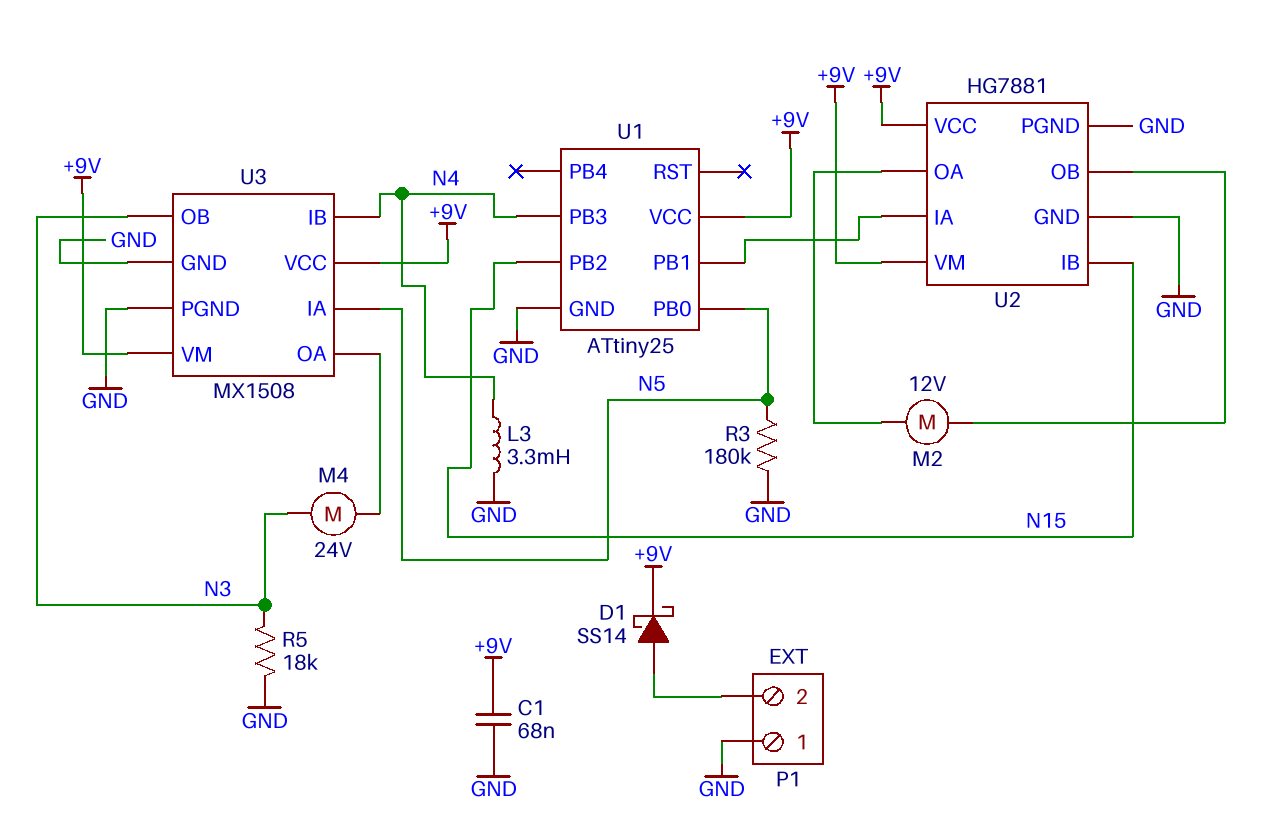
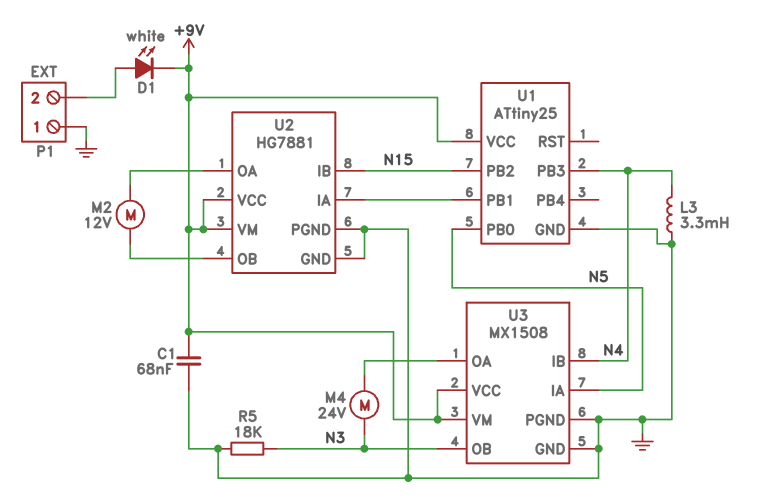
D1: schottky SS14 (A P1/2, K +9V) -> LED white (A P1/2, K +9V)
R3: 180k (GND, N5) -> none

